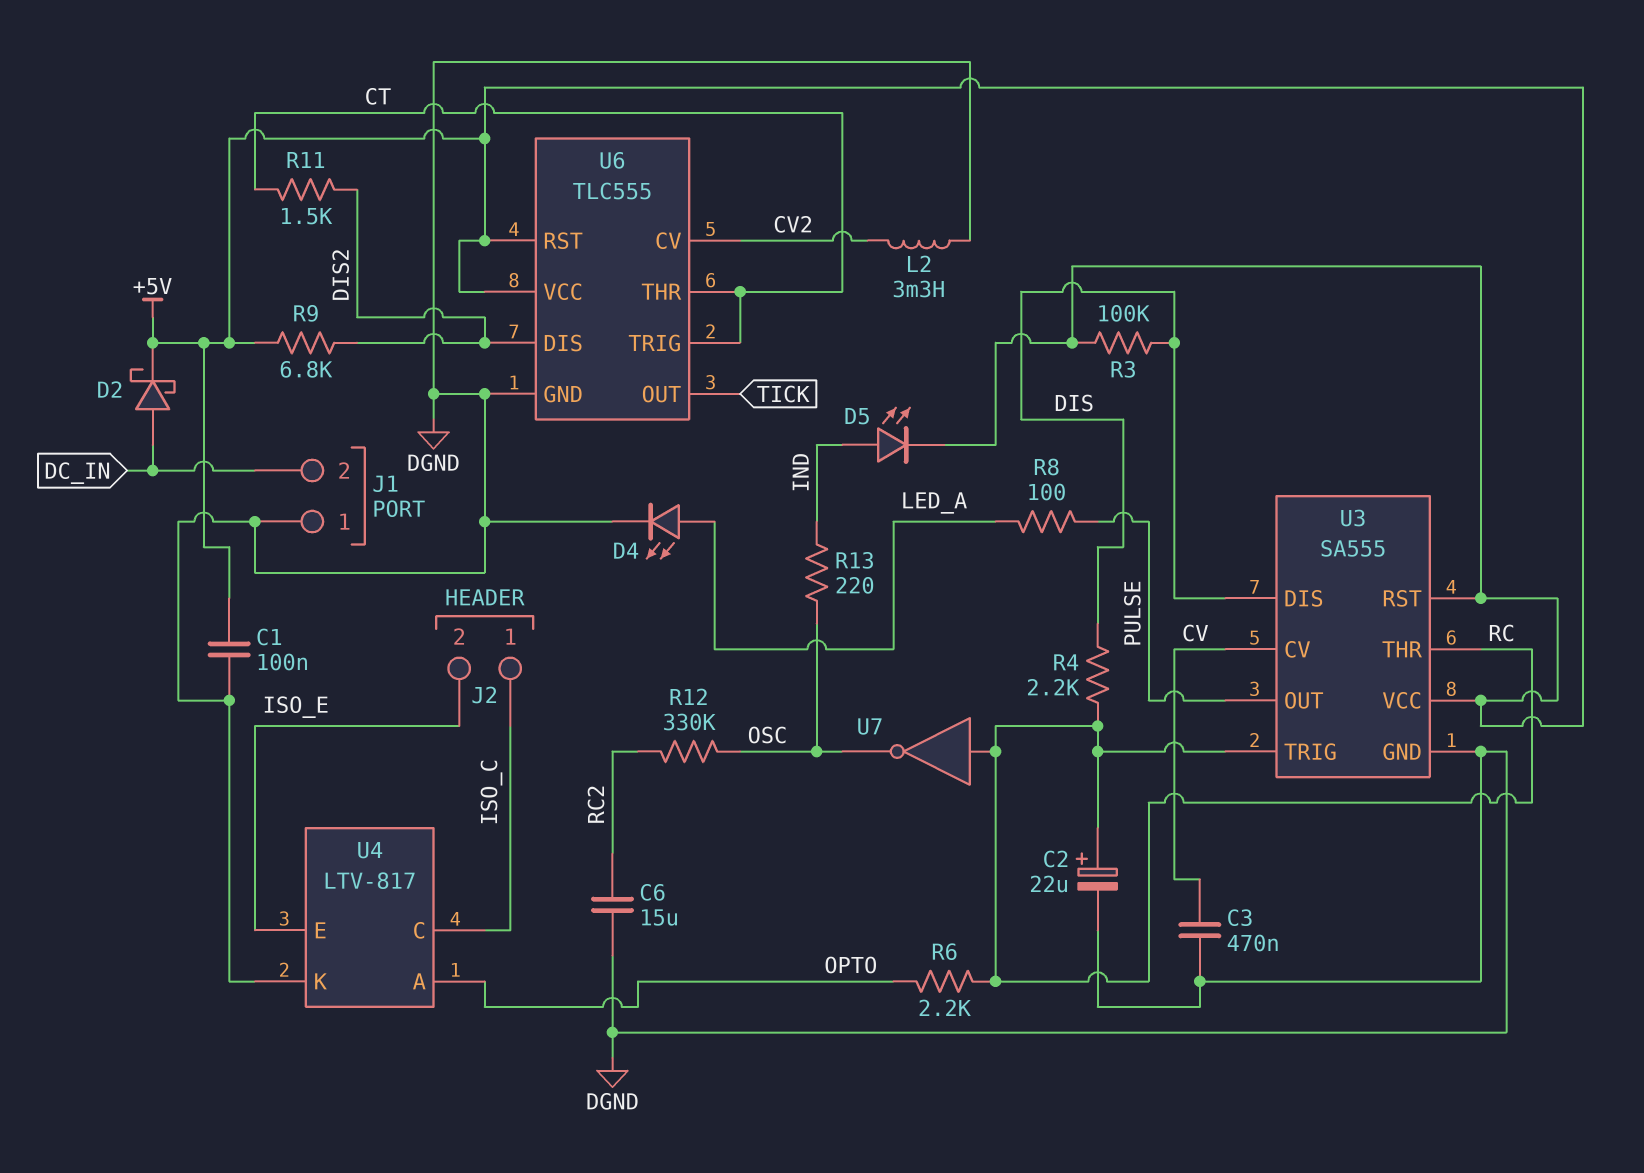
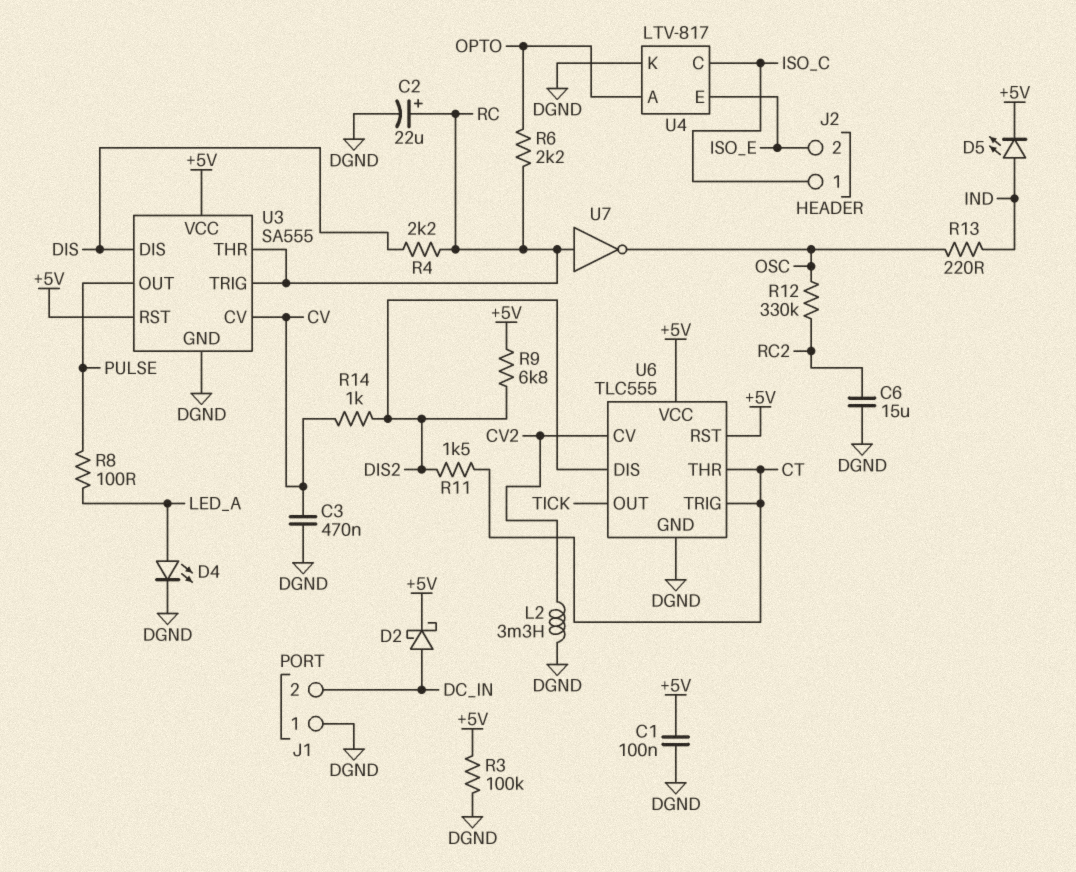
R3: 100k (+5V, DIS) -> 100k (+5V, DGND)
R14: none -> 1k (CV, DIS2)

